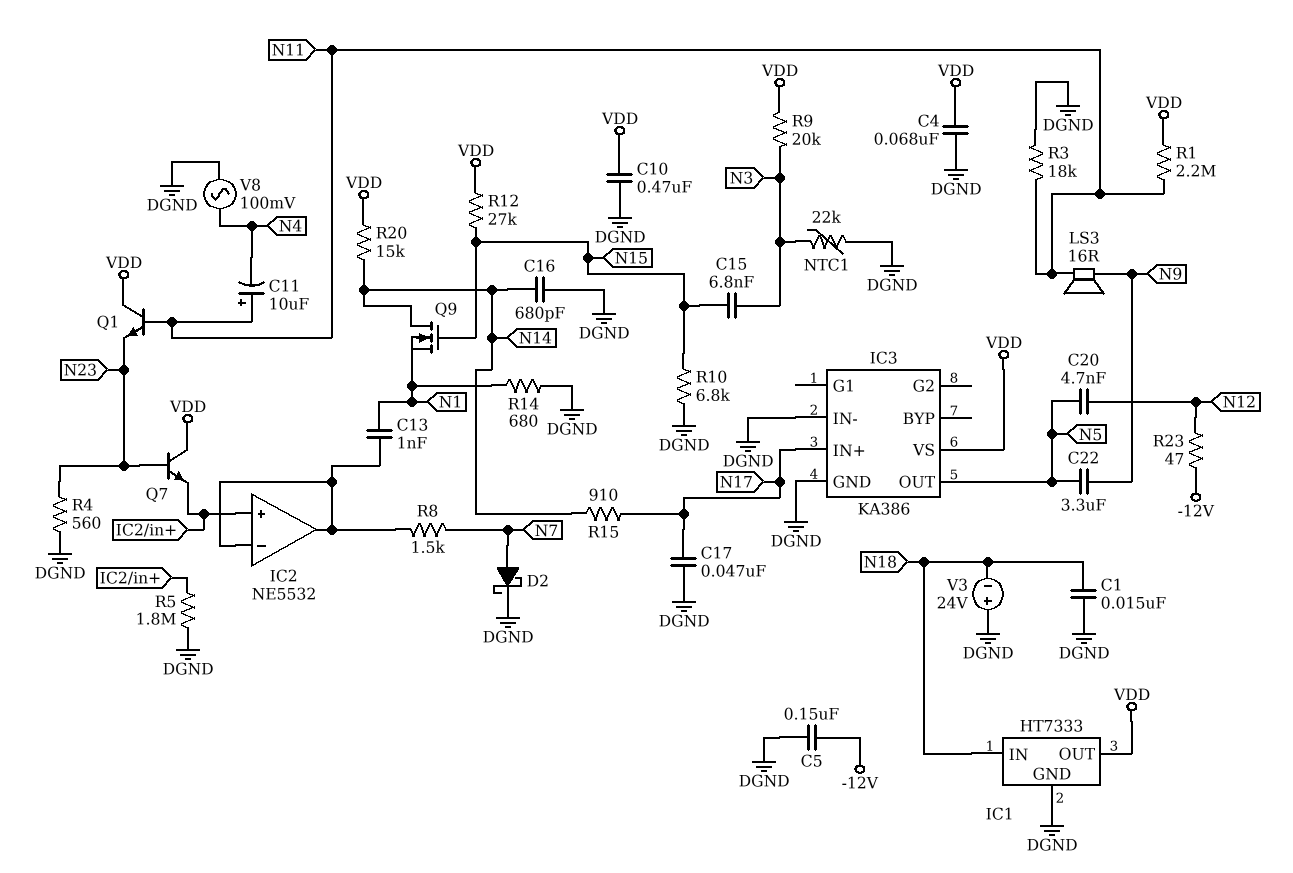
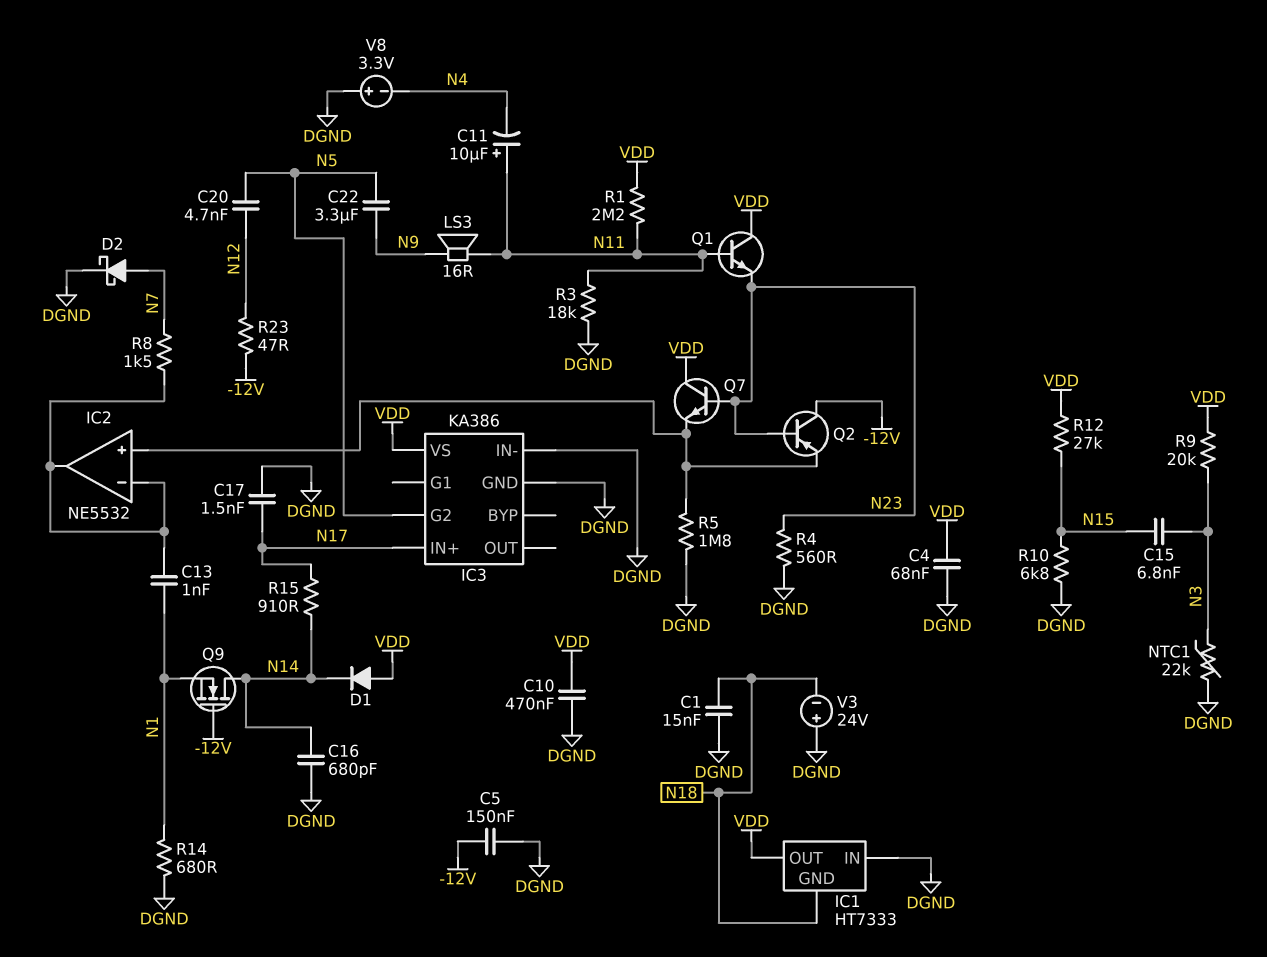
C17: 47nF (DGND, N17) -> 1.5nF (DGND, N17)
D1: none -> diode (A VDD, K N14)
IC1 pin GND: DGND -> N18
IC1 pin IN: N18 -> DGND
IC3 pin G2: none -> N5
IC3 pin OUT: N5 -> none
Q2: none -> PNP (B N23, C -12V, E IC2/in+)
Q9: NMOS (G N15, D N14, S N1) -> NMOS (G -12V, D N14, S N1)
R20: 15k (N14, VDD) -> none
V8: AC 100mV (DGND, N4) -> 3.3V (plus DGND, minus N4)

